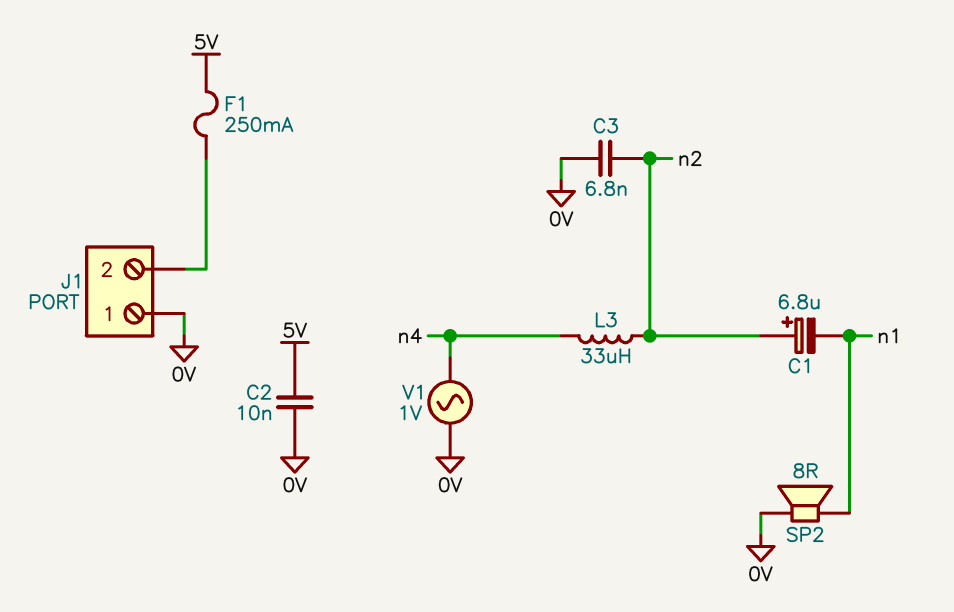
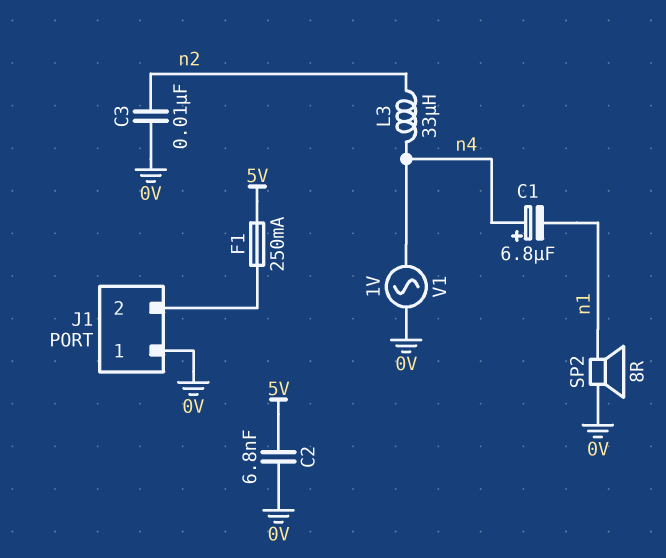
C1: 6.8uF (plus n2, minus n1) -> 6.8uF (plus n4, minus n1)
C2: 10nF (0V, 5V) -> 6.8nF (0V, 5V)
C3: 6.8nF (0V, n2) -> 10nF (0V, n2)

